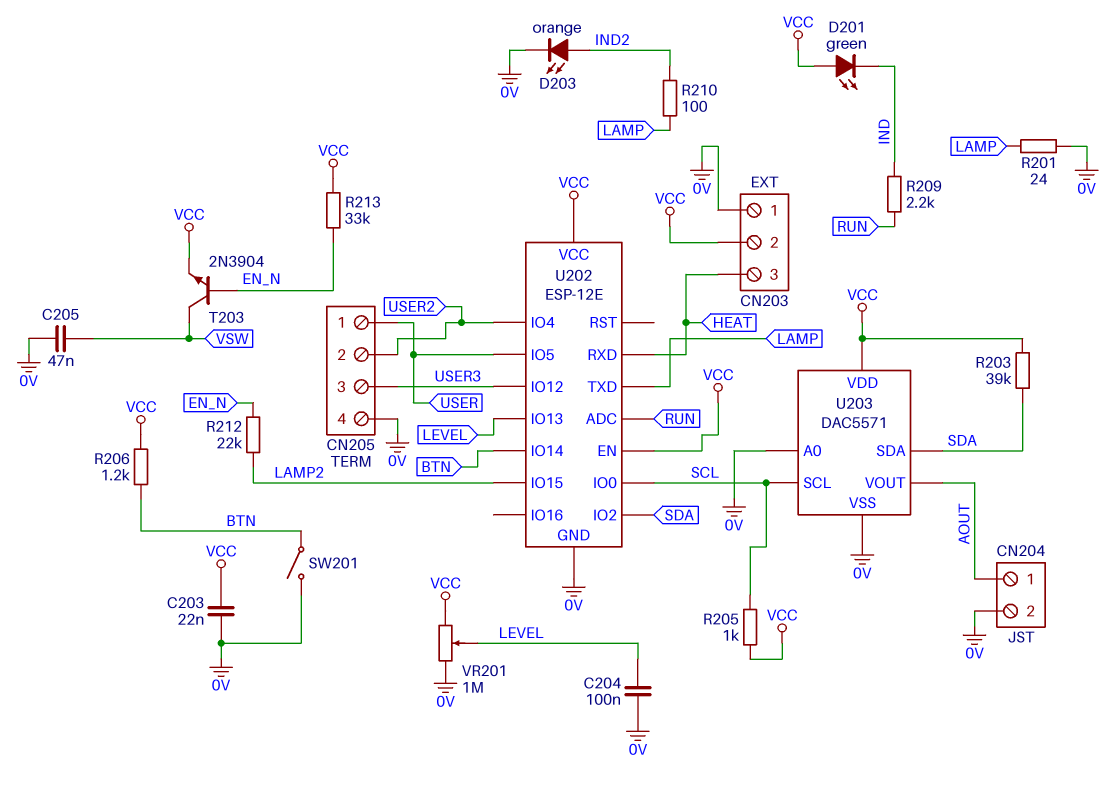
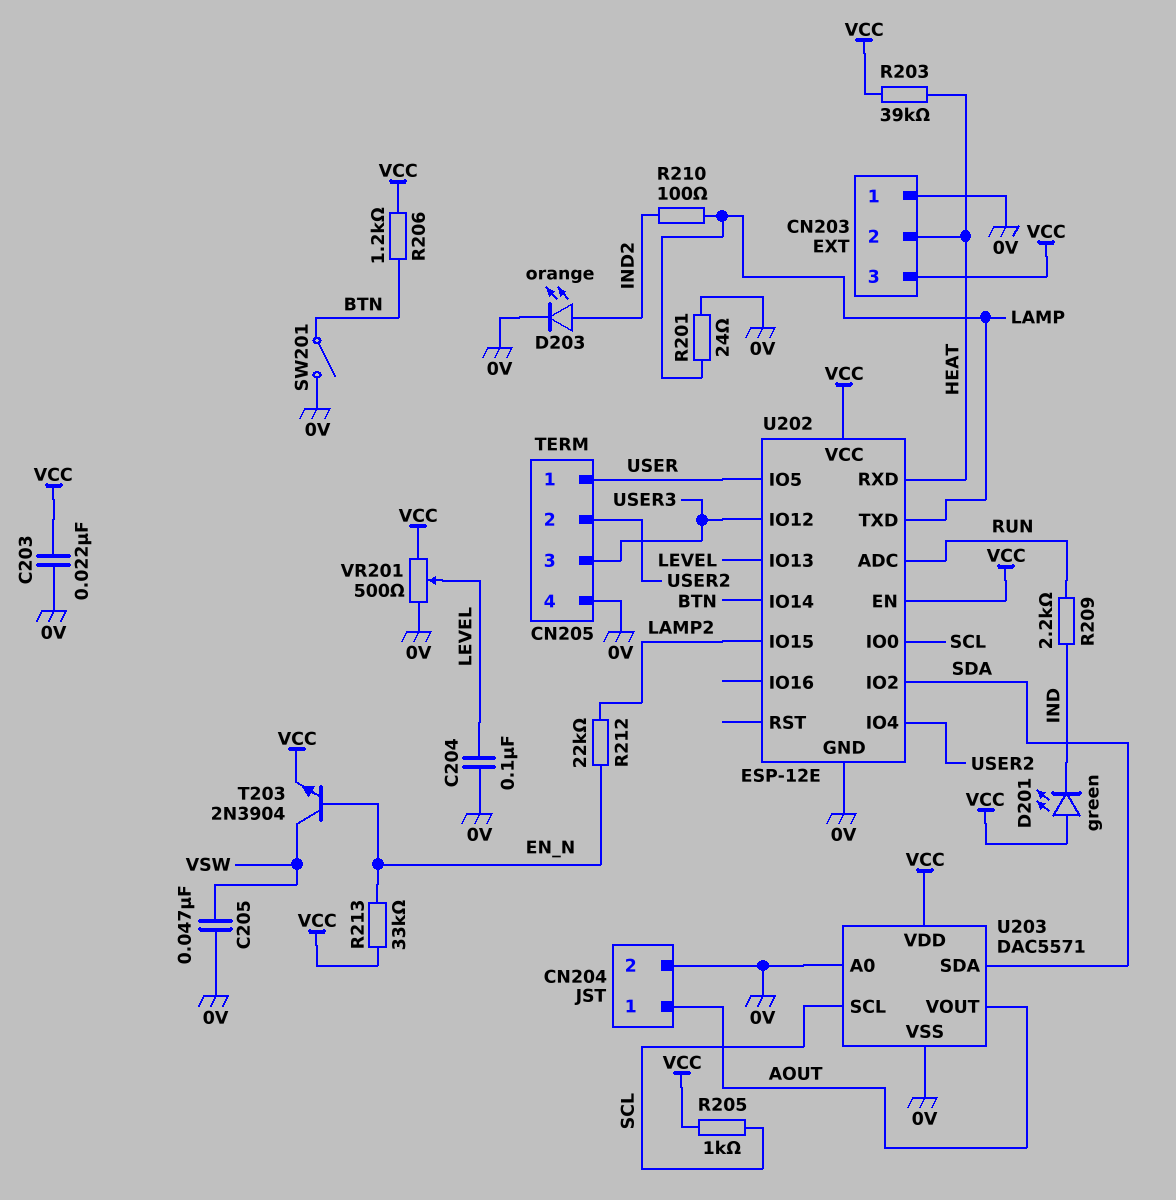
CN203 pin 2: VCC -> HEAT
CN203 pin 3: HEAT -> VCC
R203: 39k (SDA, VCC) -> 39k (HEAT, VCC)
VR201: 1M (0V, VCC, wiper LEVEL) -> 500 (0V, VCC, wiper LEVEL)

